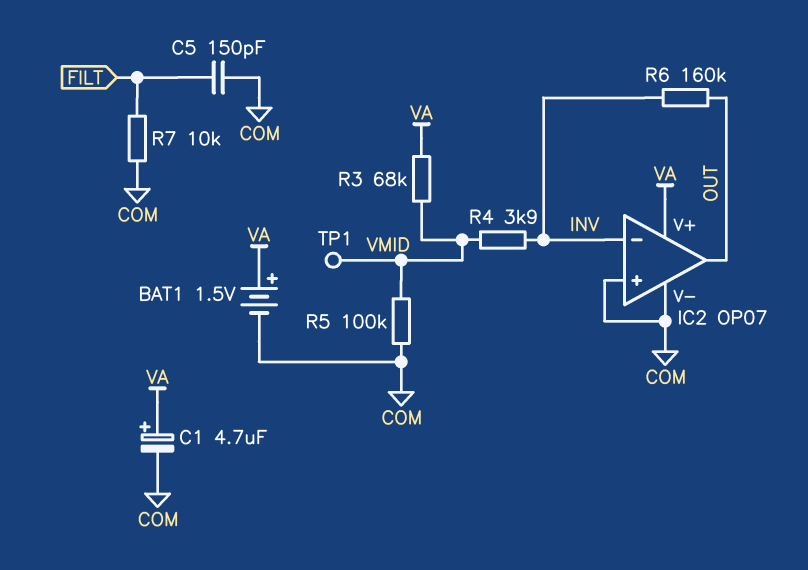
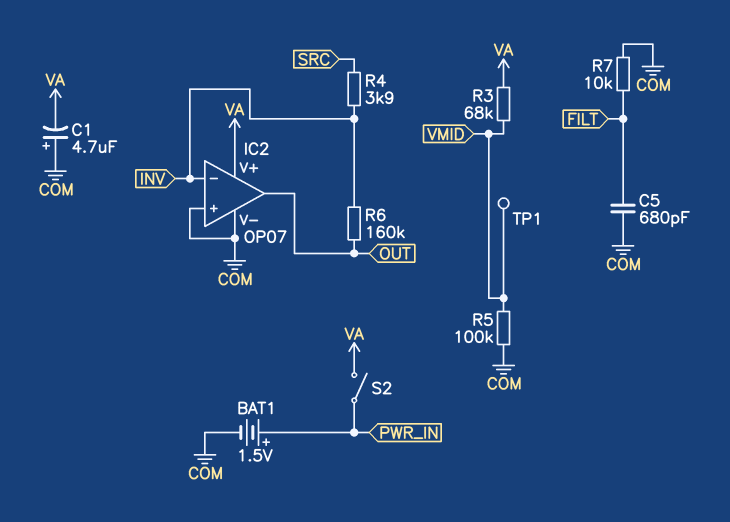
BAT1: 1.5V (plus VA, minus COM) -> 1.5V (plus PWR_IN, minus COM)
C1: 4.7uF (plus VA, minus COM) -> 4.7uF (plus COM, minus VA)
C5: 150pF (COM, FILT) -> 680pF (COM, FILT)
R4: 3.9k (INV, VMID) -> 3.9k (INV, SRC)
S2: none -> switch (PWR_IN, VA)

